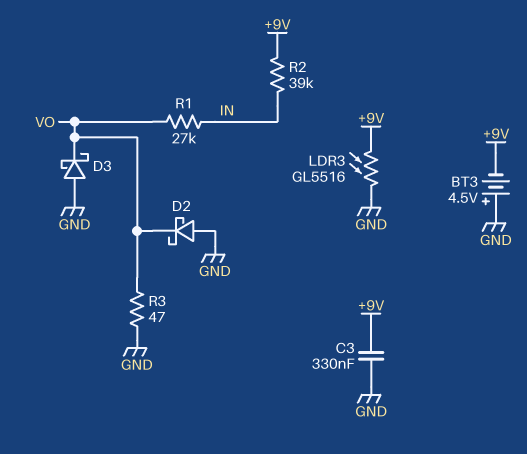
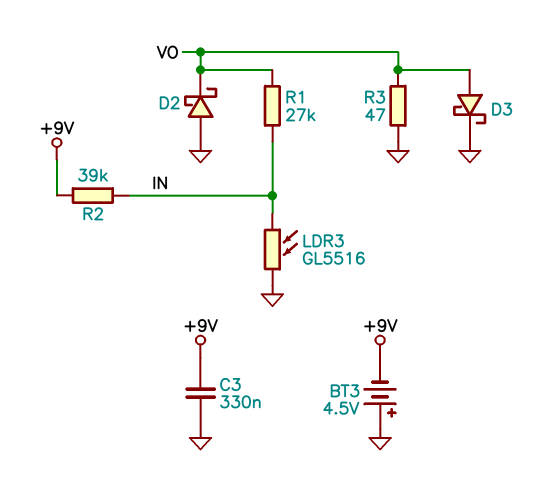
D3: schottky (A GND, K VO) -> schottky (A VO, K GND)
LDR3: GL5516 (+9V, GND) -> GL5516 (GND, IN)

